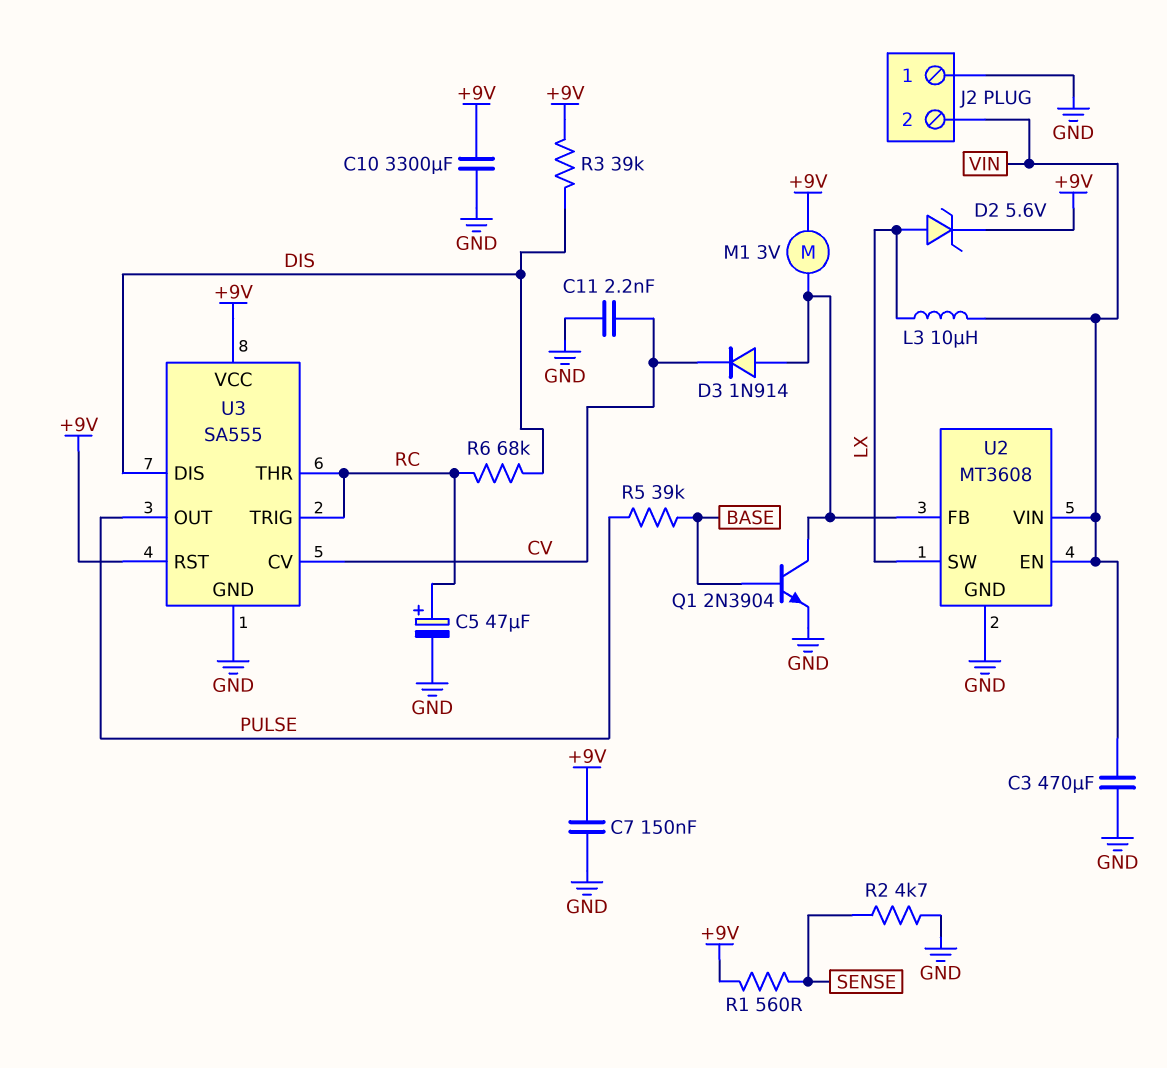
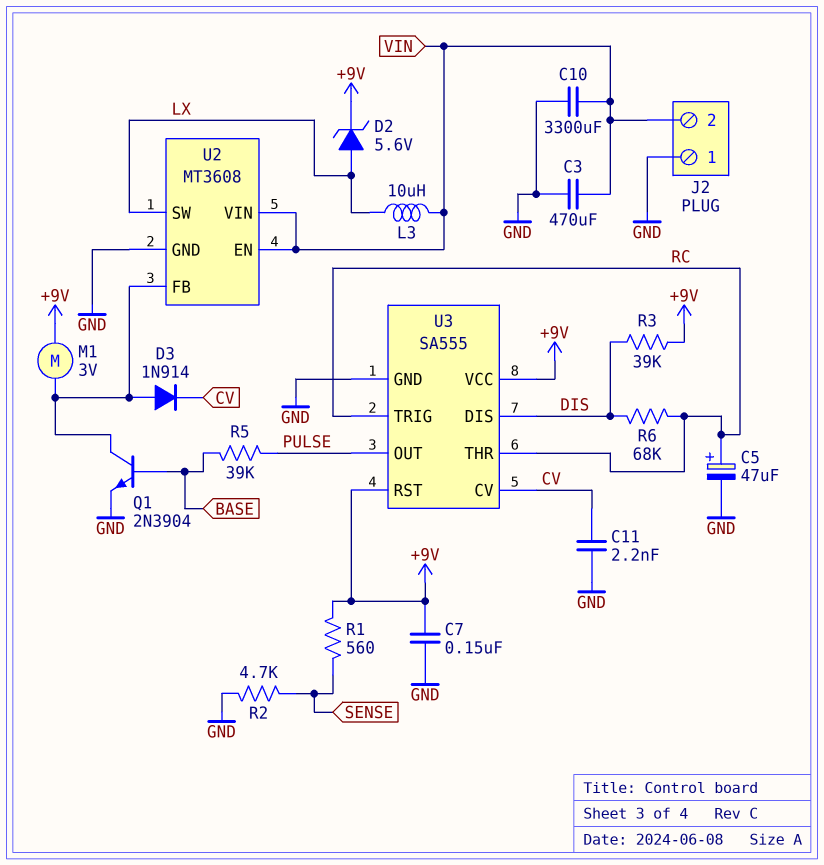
C10: 3300uF (+9V, GND) -> 3300uF (GND, VIN)

